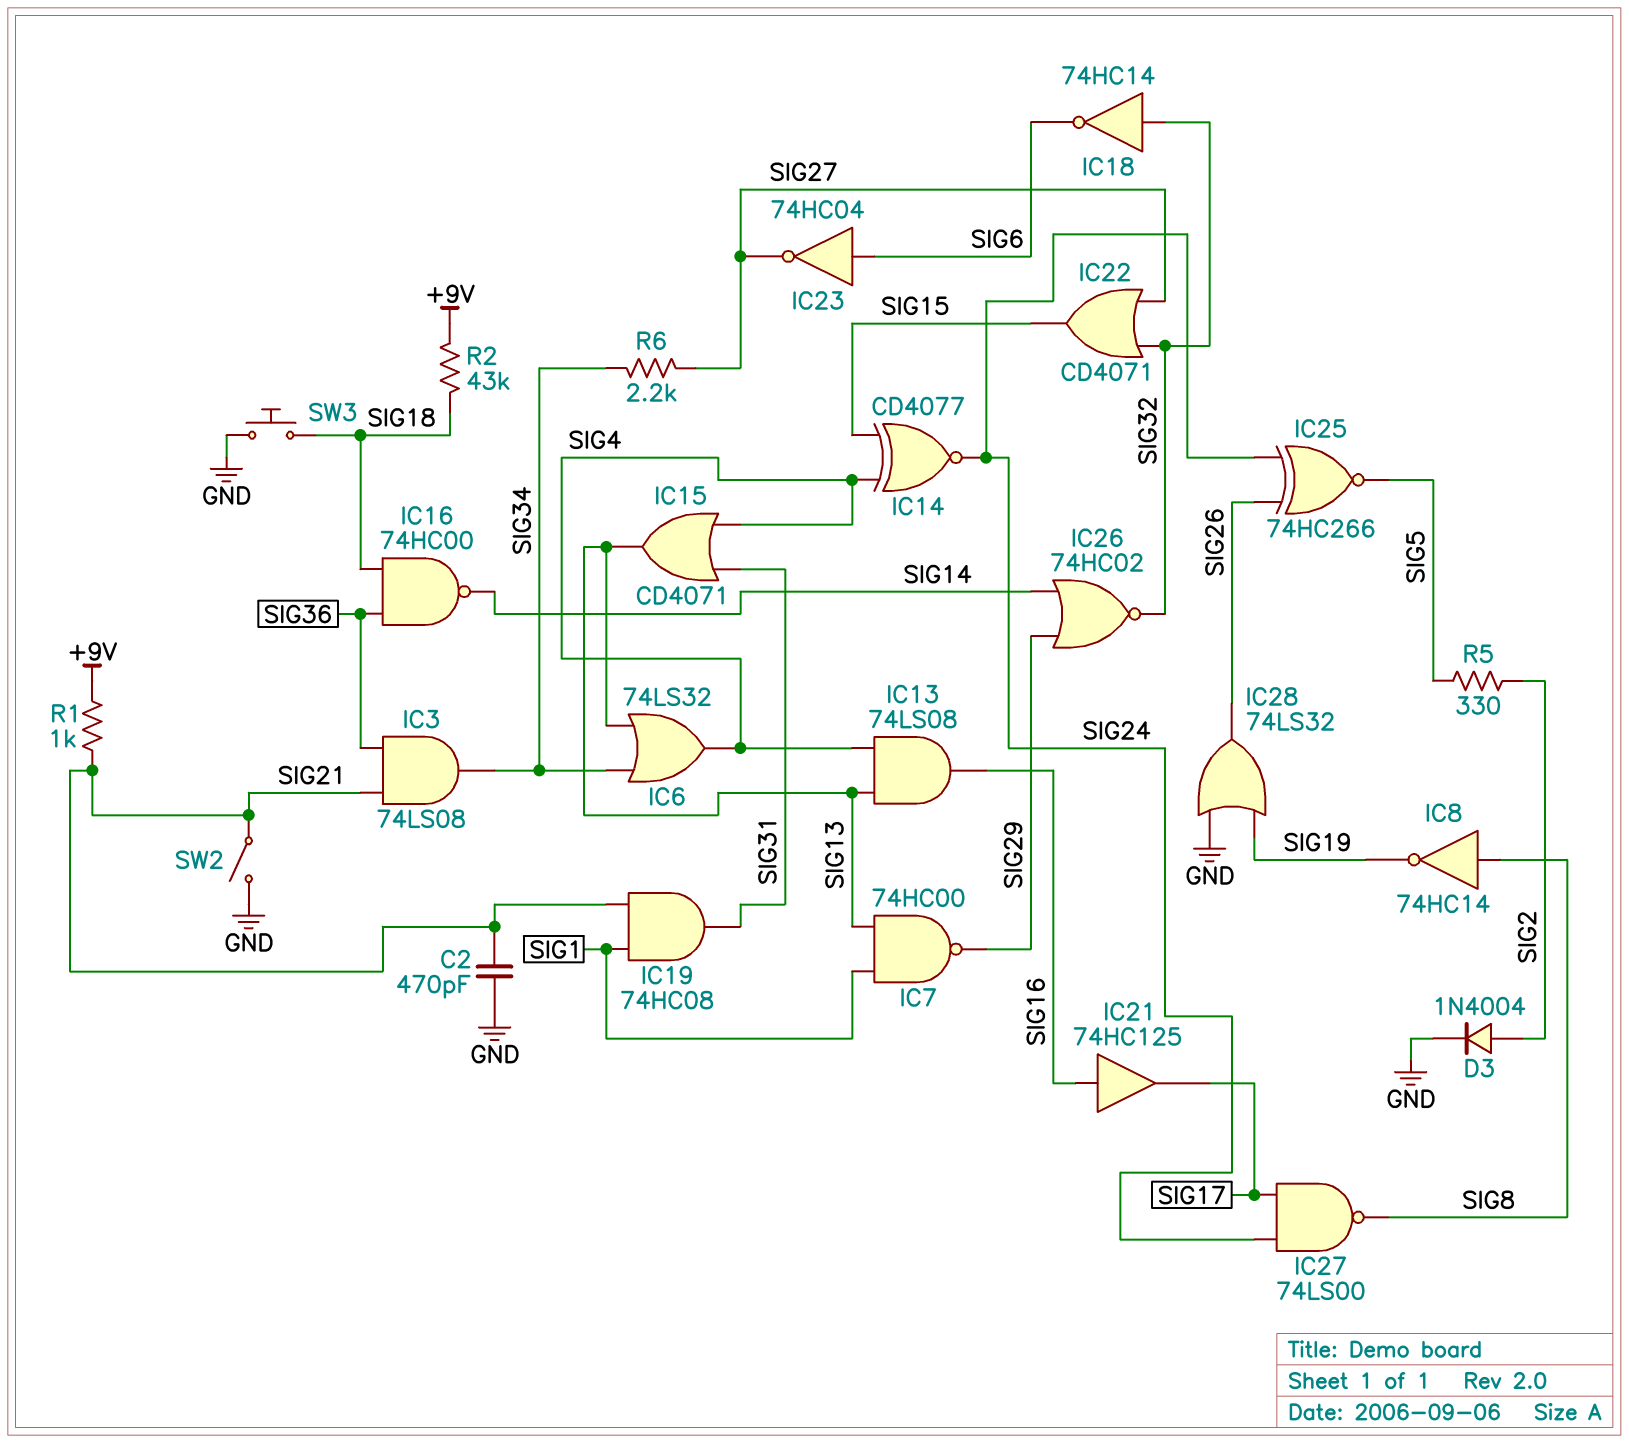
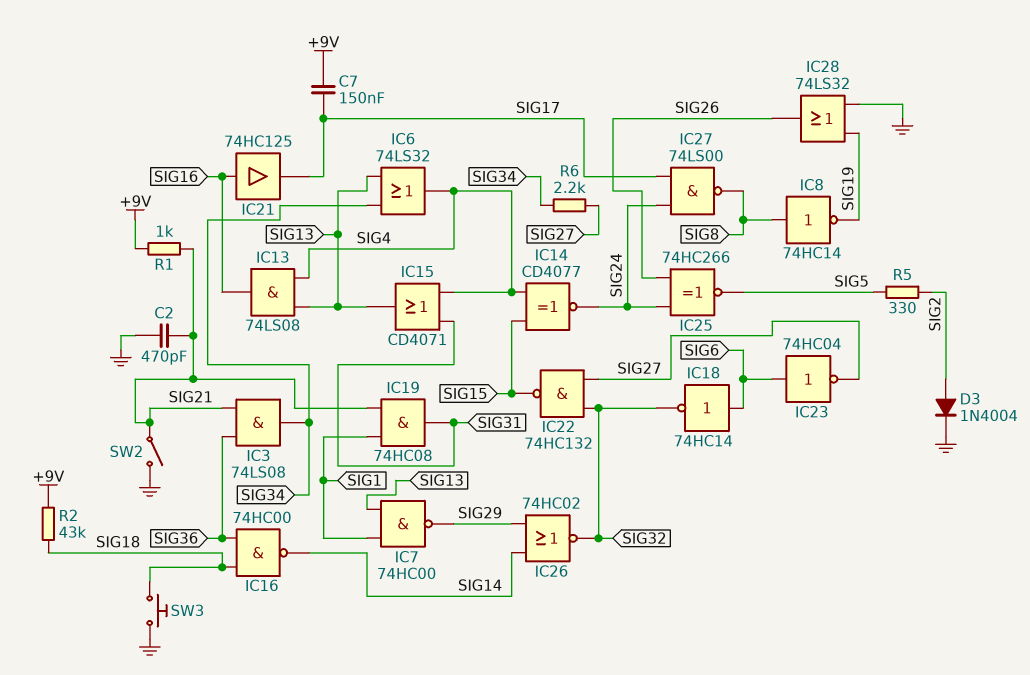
C7: none -> 150nF (+9V, SIG17)
IC18: NOT 74HC14 (in SIG32, out SIG6) -> NOT 74HC14 (in SIG6, out SIG32)
IC22: OR CD4071 (in SIG27, in SIG32, out SIG15) -> NAND 74HC132 (in SIG27, in SIG32, out SIG15)

